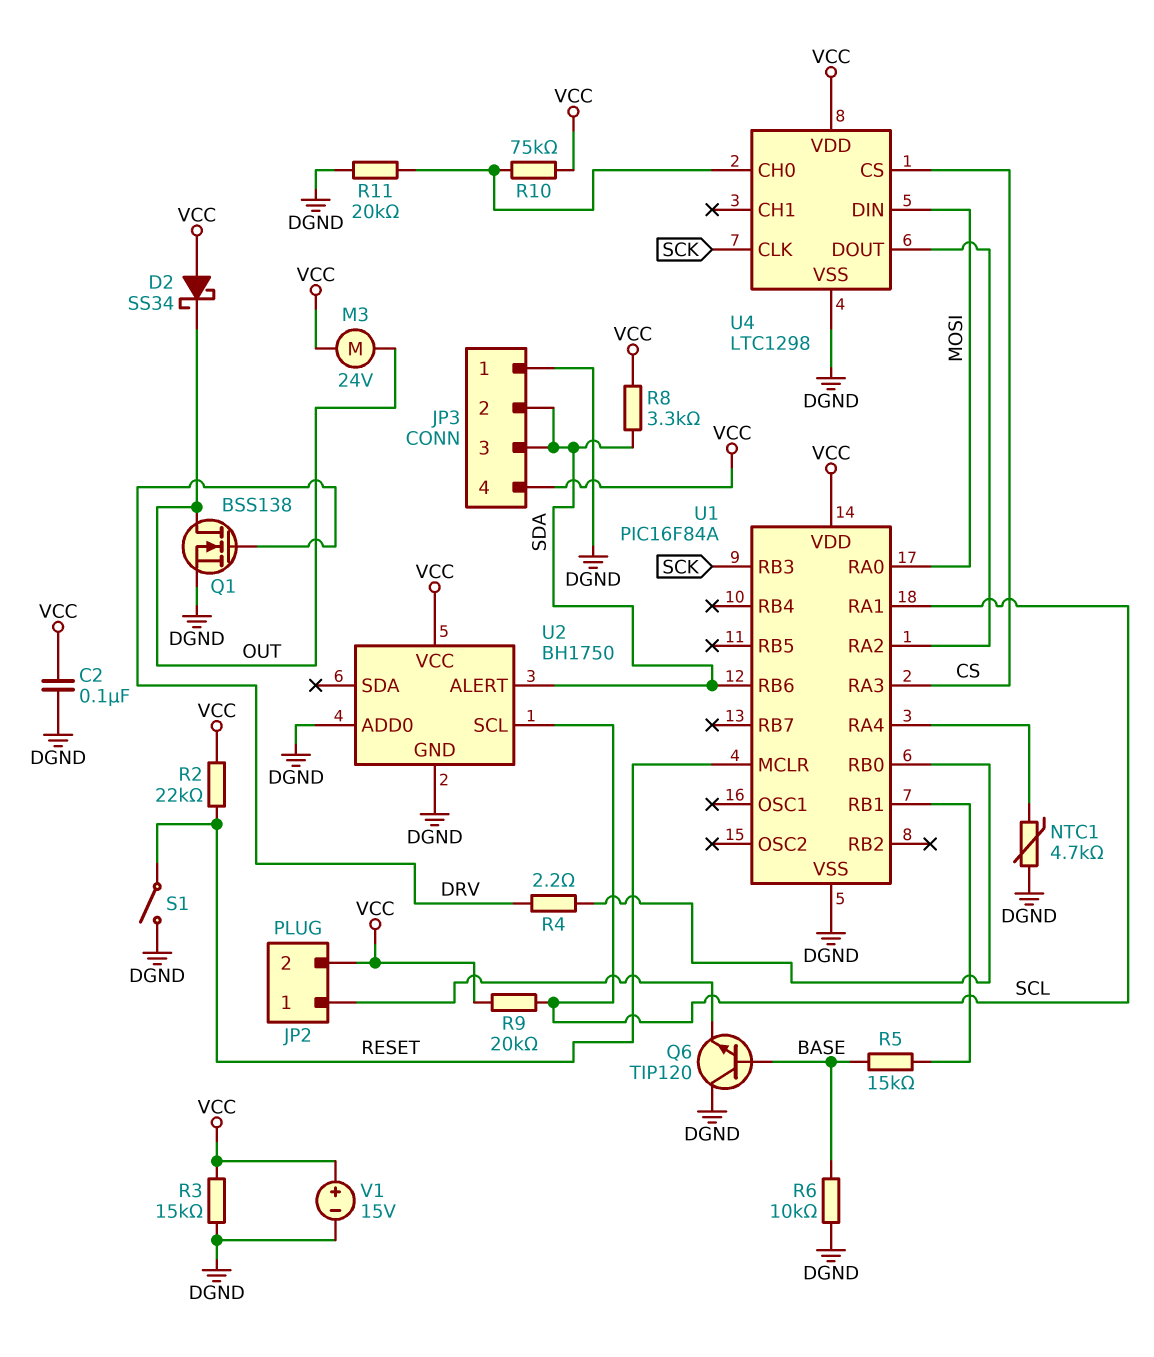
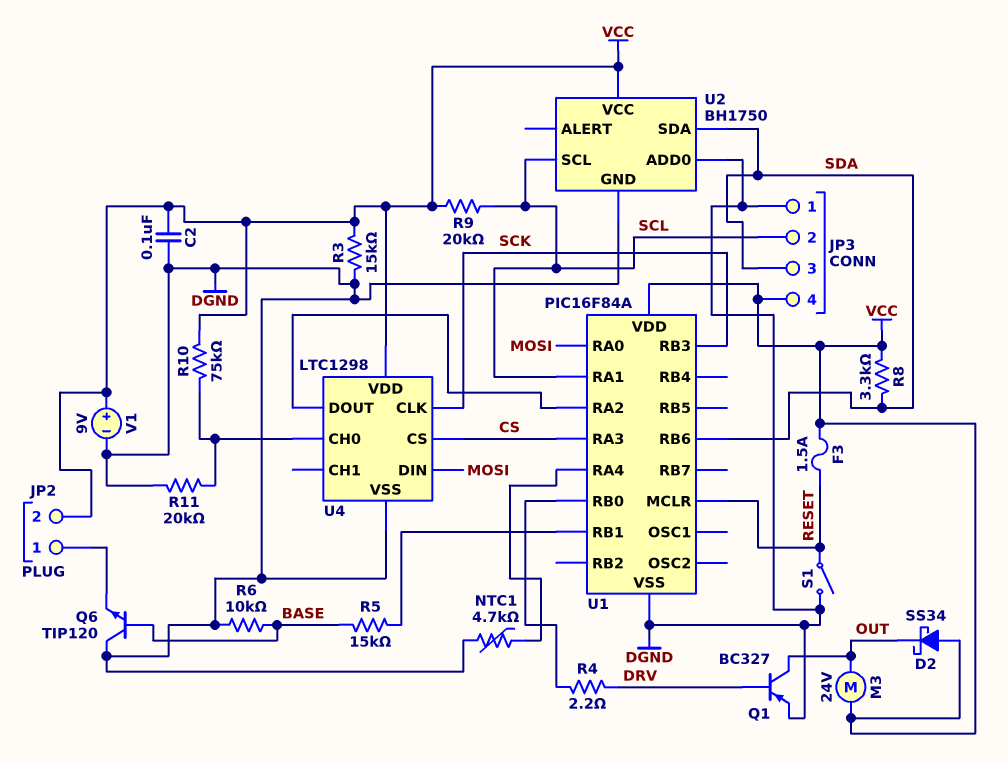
F3: none -> 1.5A (RESET, VCC)
JP3 pin 2: SDA -> SCL
Q1: NMOS BSS138 (G DRV, D OUT, S DGND) -> PNP BC327 (B DRV, C OUT, E DGND)
R2: 22k (RESET, VCC) -> none
U2 pin ALERT: SDA -> none
U2 pin SDA: none -> SDA
V1: 15V (plus VCC, minus DGND) -> 9V (plus VCC, minus DGND)

